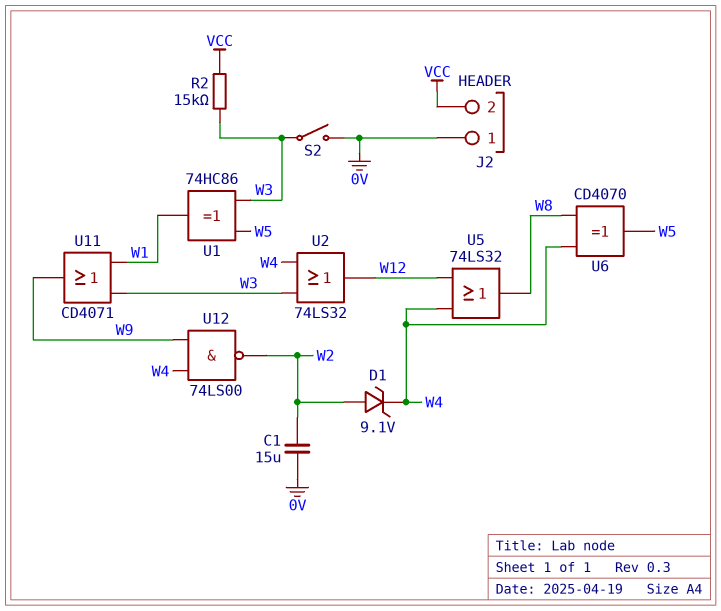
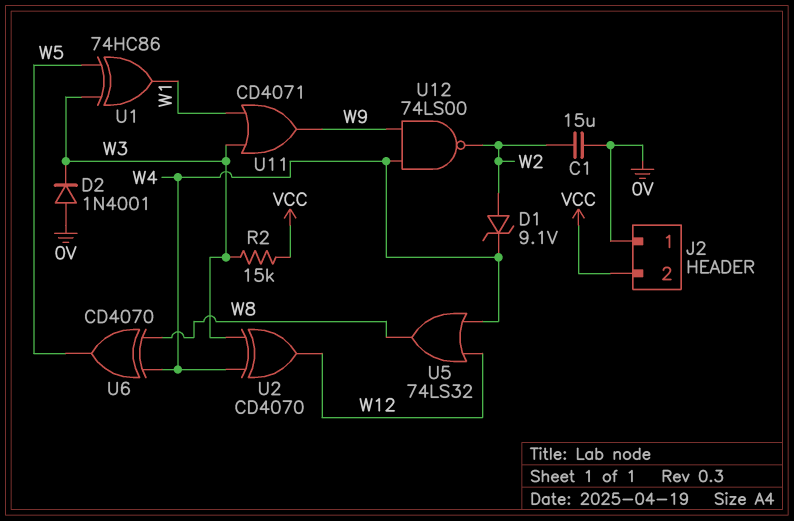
D2: none -> diode 1N4001 (A 0V, K W3)
S2: switch (0V, W3) -> none
U2: OR 74LS32 (in W3, in W4, out W12) -> XOR CD4070 (in W3, in W4, out W12)

